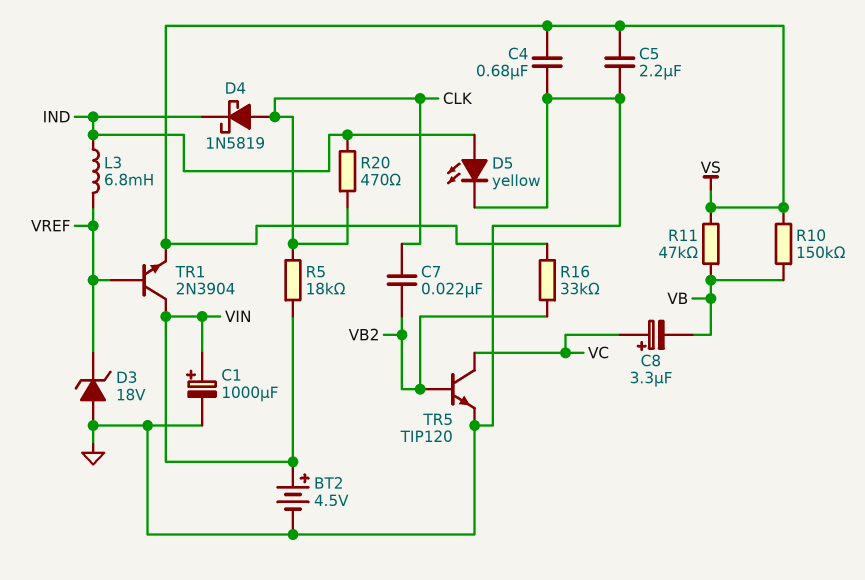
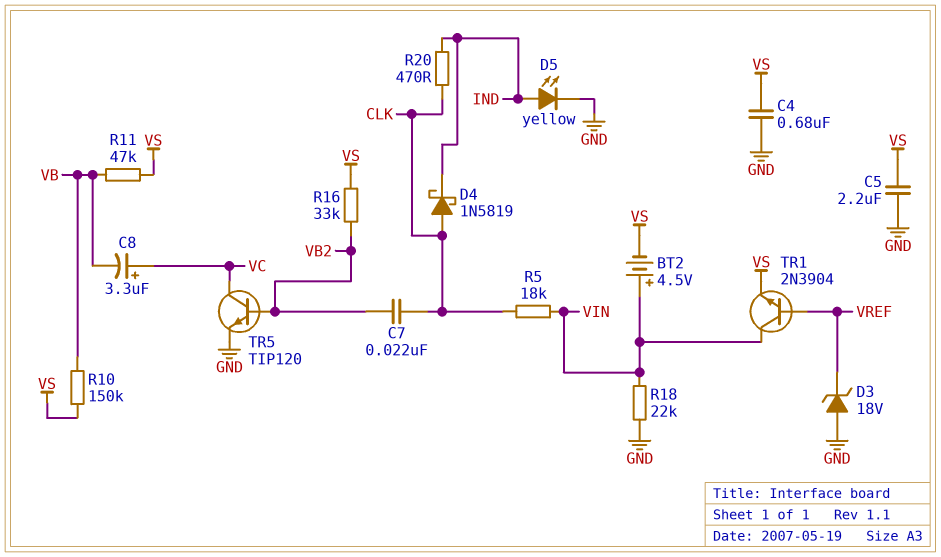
BT2: 4.5V (plus VIN, minus GND) -> 4.5V (plus VIN, minus VS)
C1: 1000uF (plus VIN, minus GND) -> none
L3: 6.8mH (IND, VREF) -> none
R18: none -> 22k (GND, VIN)

